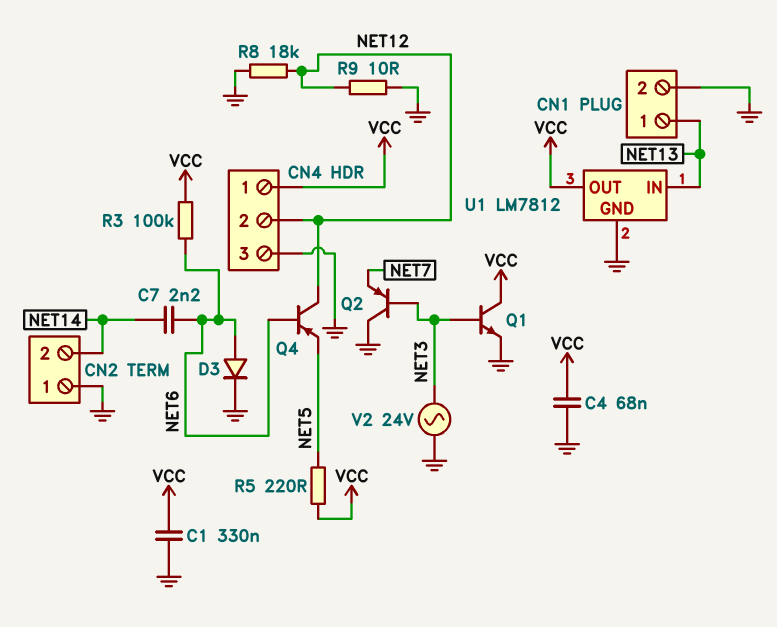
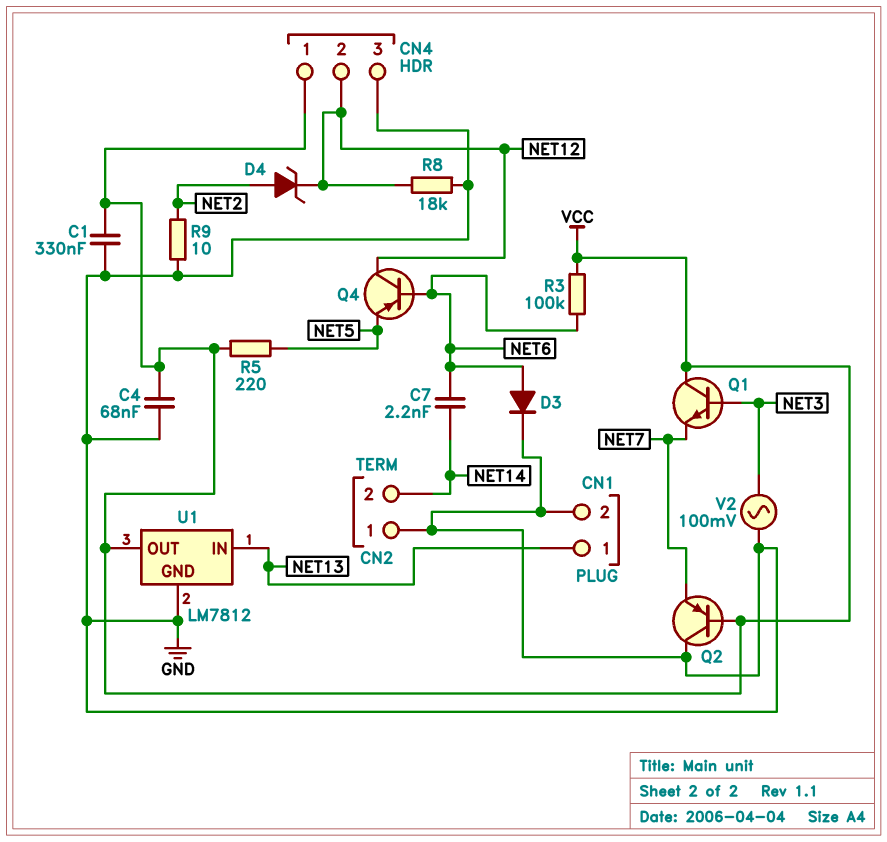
D4: none -> zener (A NET2, K NET12)
Q1: NPN (B NET3, C VCC, E GND) -> NPN (B NET3, C VCC, E NET7)
Q2: PNP (B NET3, C GND, E NET7) -> PNP (B VCC, C GND, E NET7)
R9: 10 (GND, NET12) -> 10 (GND, NET2)
V2: AC 24V (GND, NET3) -> AC 100mV (GND, NET3)

